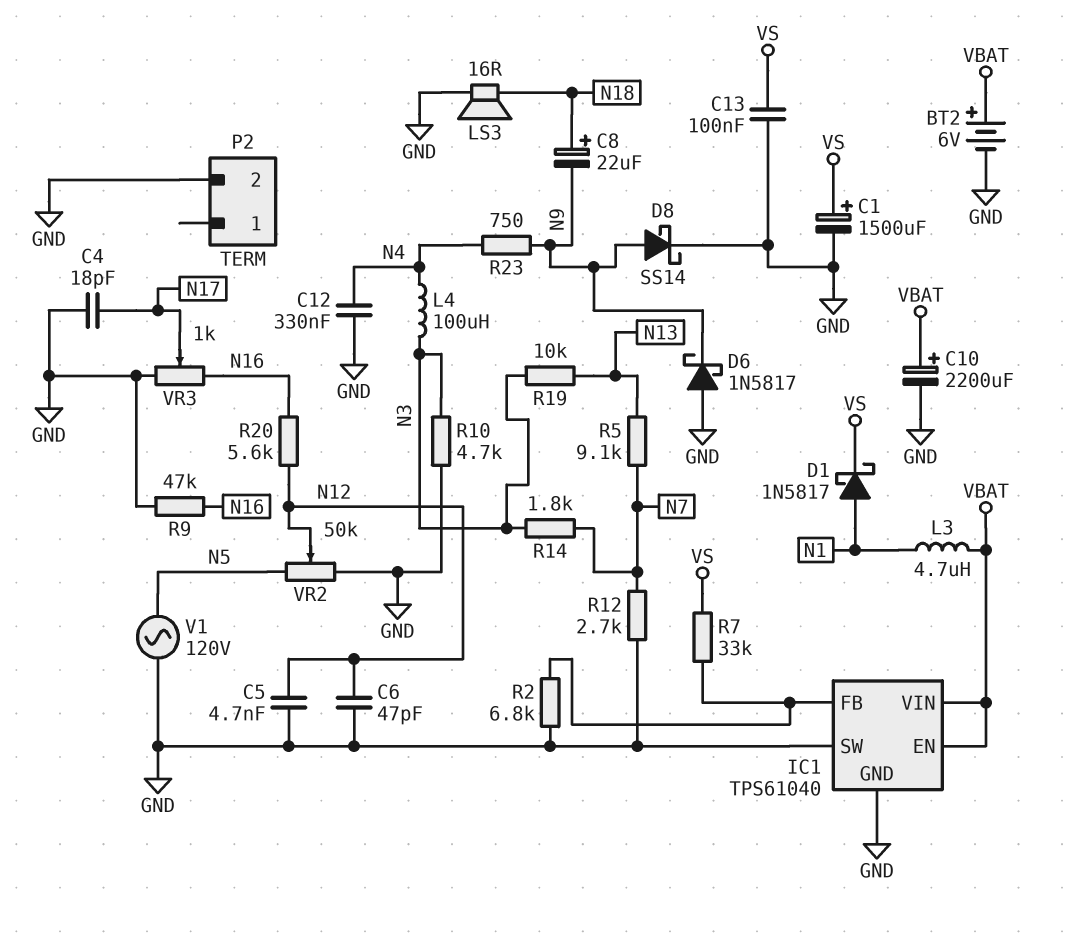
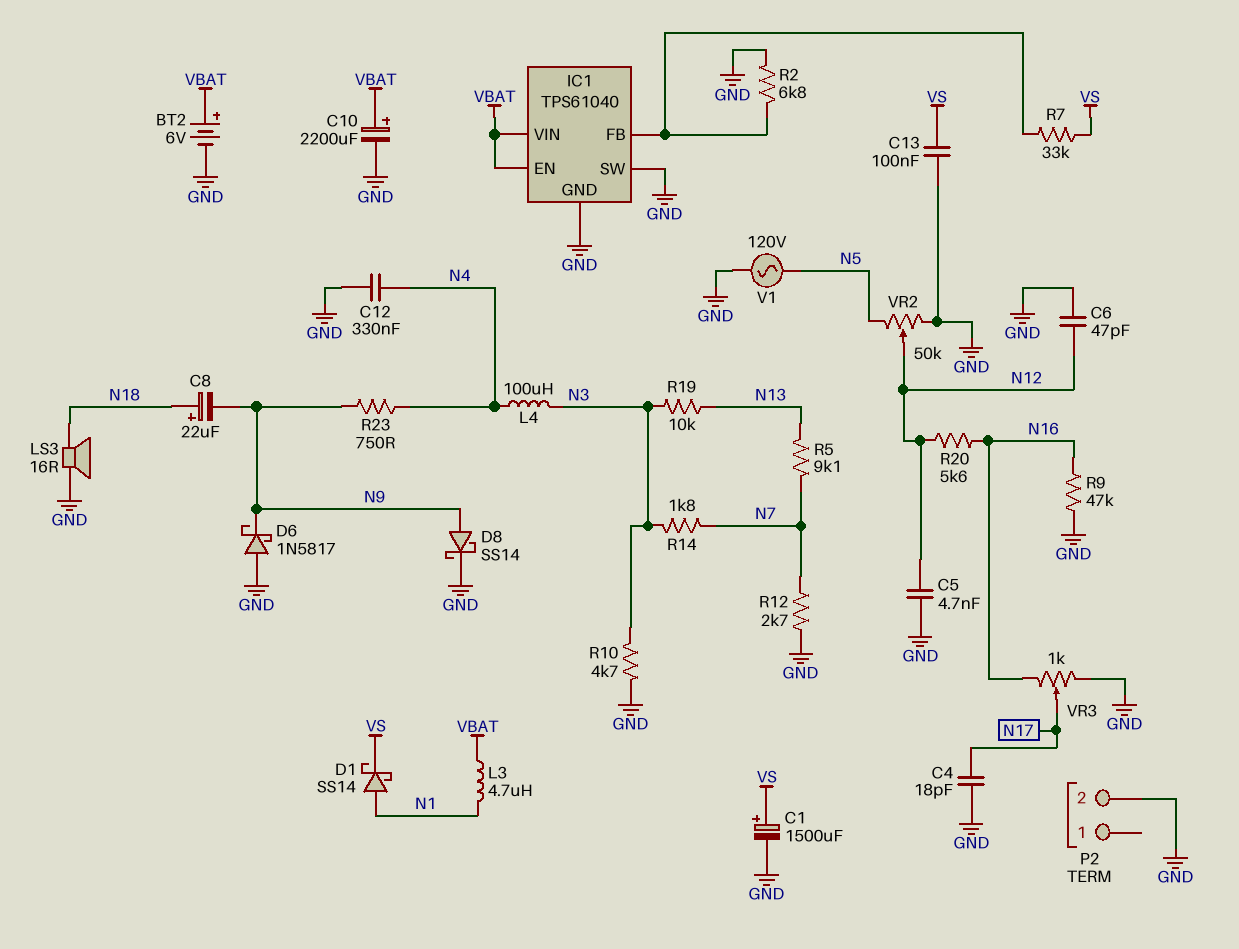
D1: schottky 1N5817 (A N1, K VS) -> schottky SS14 (A N1, K VS)

